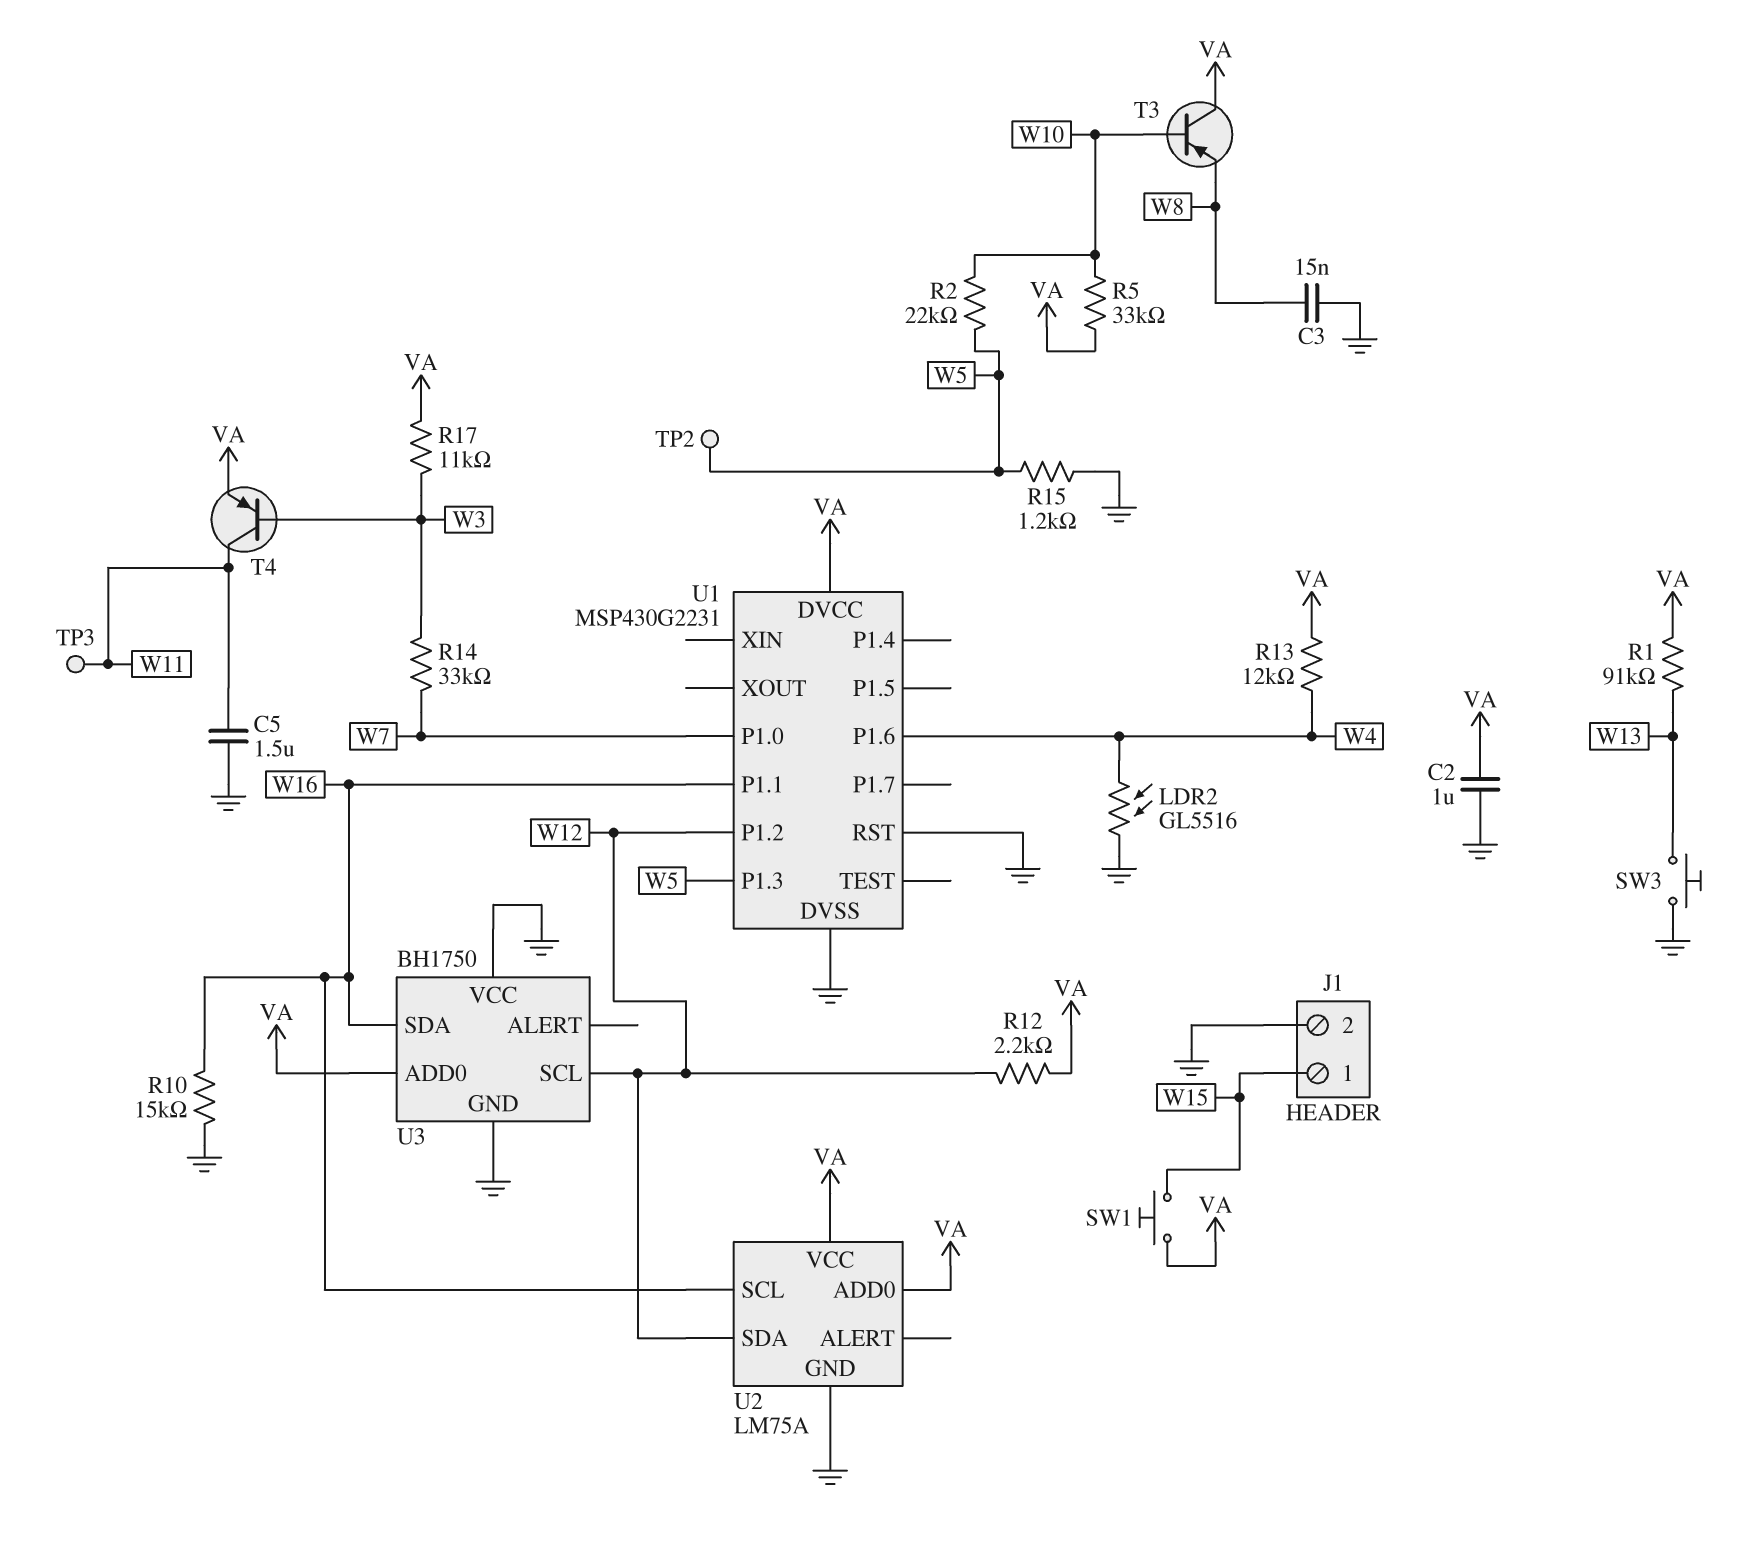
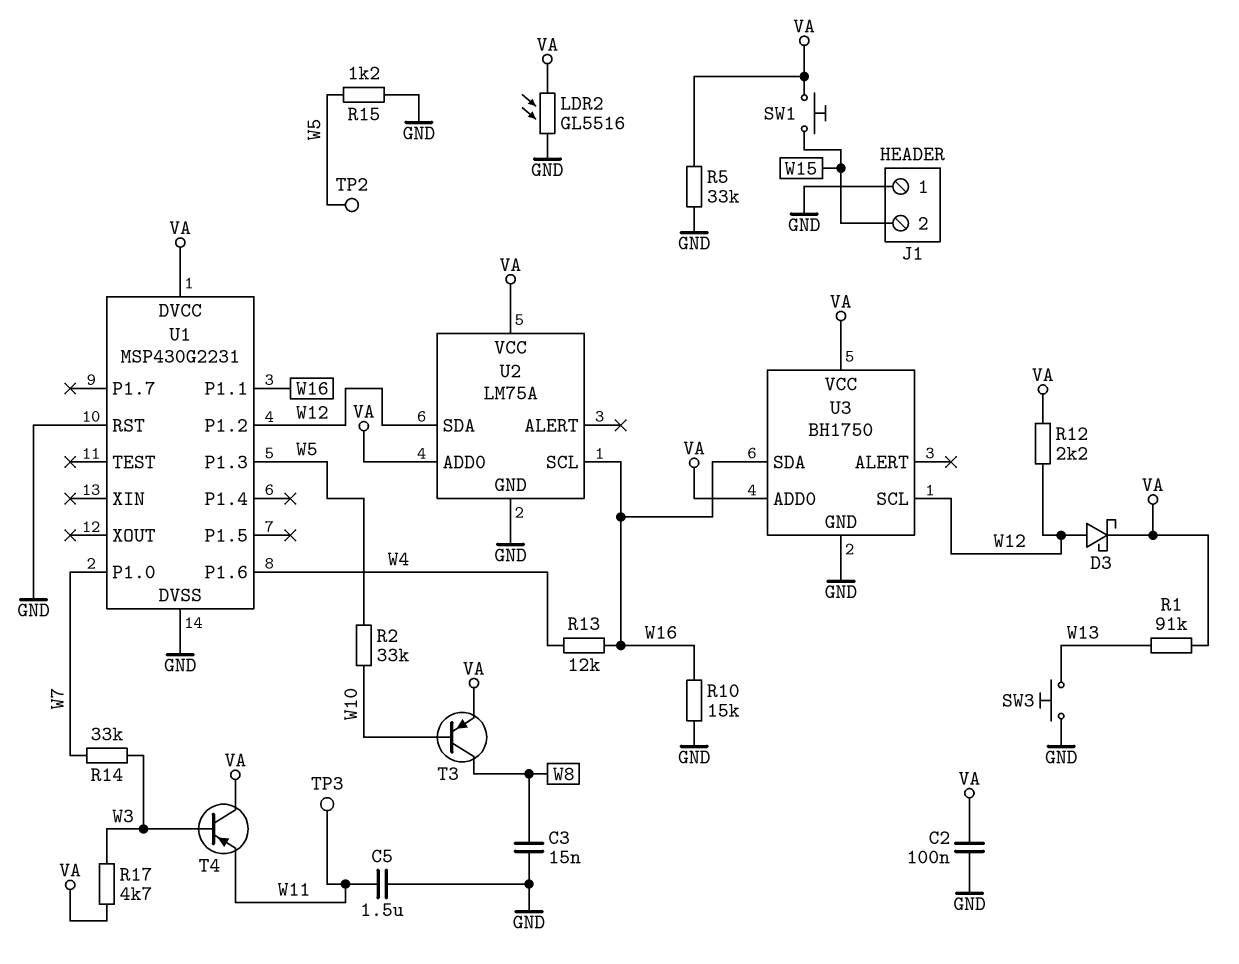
C2: 1uF (GND, VA) -> 100nF (GND, VA)
D3: none -> schottky (A W12, K VA)
J1 pin 1: W15 -> GND
J1 pin 2: GND -> W15
LDR2: GL5516 (GND, W4) -> GL5516 (GND, VA)
R2: 22k (W5, W10) -> 33k (W5, W10)
R5: 33k (VA, W10) -> 33k (GND, VA)
R13: 12k (VA, W4) -> 12k (W4, W16)
R17: 11k (VA, W3) -> 4.7k (VA, W3)
T3: PNP (B W10, C VA, E W8) -> PNP (B W10, C W8, E VA)
T4: PNP (B W3, C W11, E VA) -> PNP (B W3, C VA, E W11)
U3 pin VCC: GND -> VA

